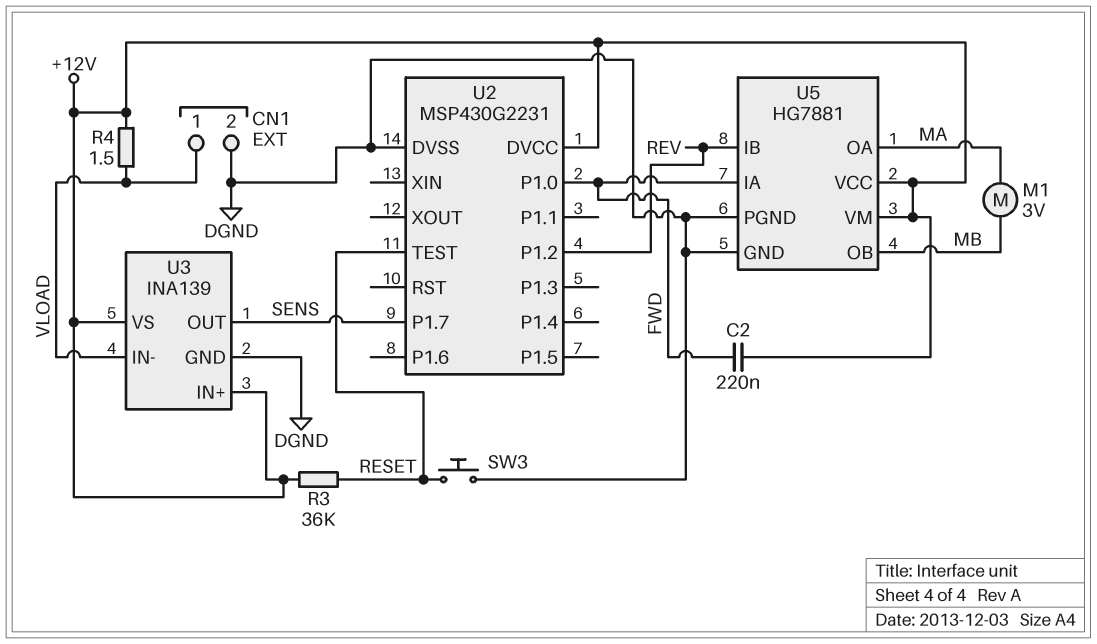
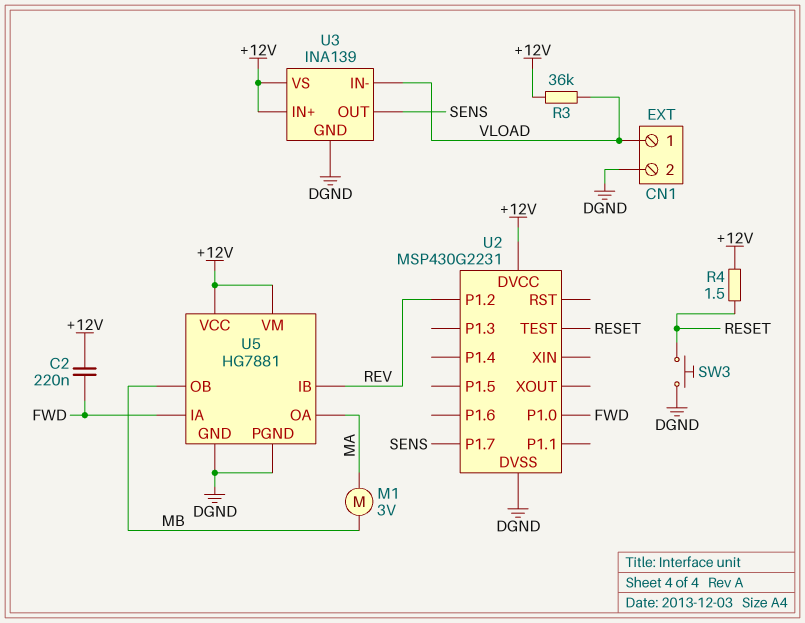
R3: 36k (+12V, RESET) -> 36k (+12V, VLOAD)
R4: 1.5 (+12V, VLOAD) -> 1.5 (+12V, RESET)

